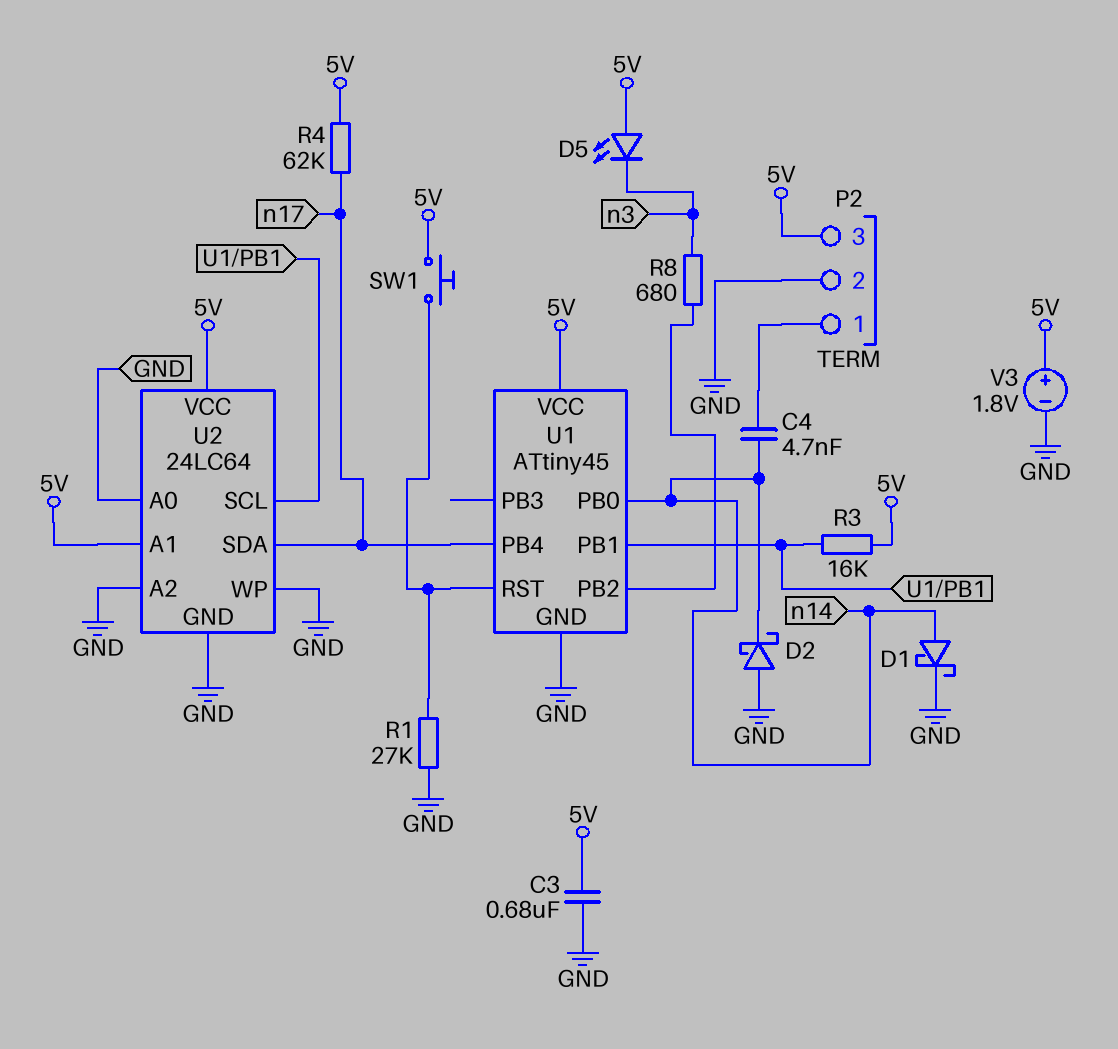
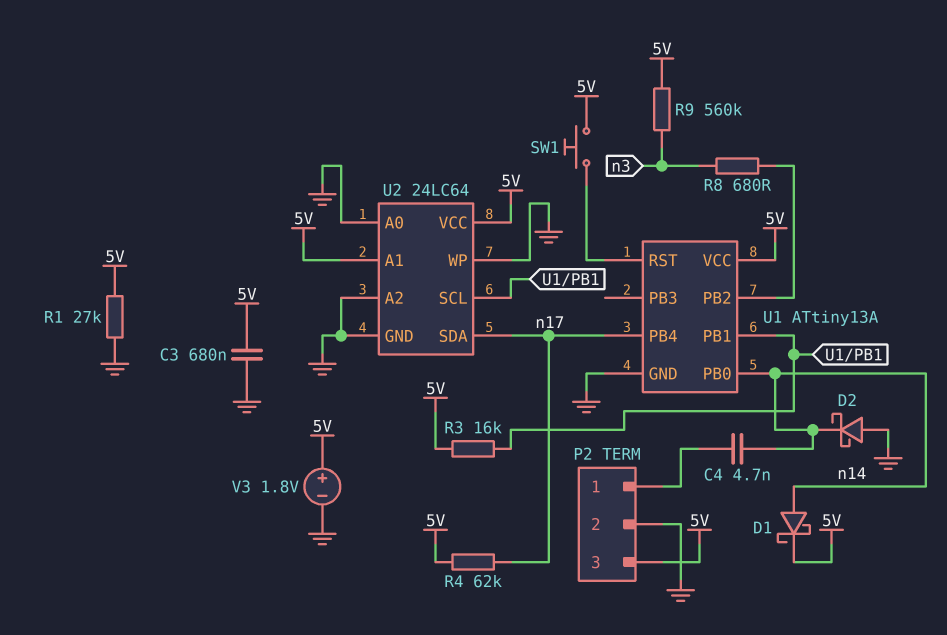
D1: schottky (A n14, K GND) -> schottky (A n14, K 5V)
D5: LED (A 5V, K n3) -> none
R1: 27k (GND, U1/RST) -> 27k (5V, GND)
R9: none -> 560k (5V, n3)
U1: ATtiny45 -> ATtiny13A

